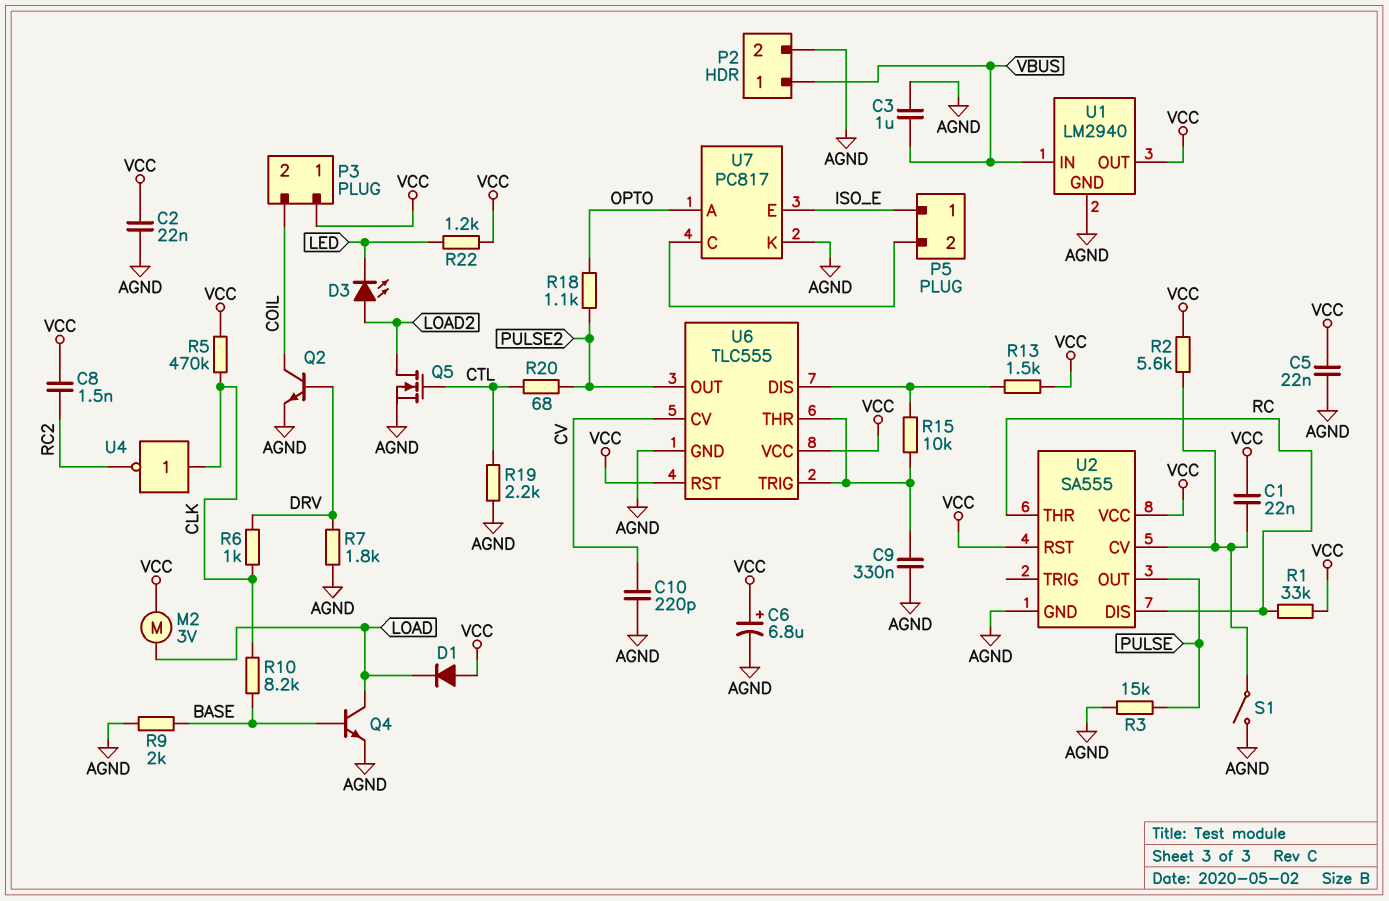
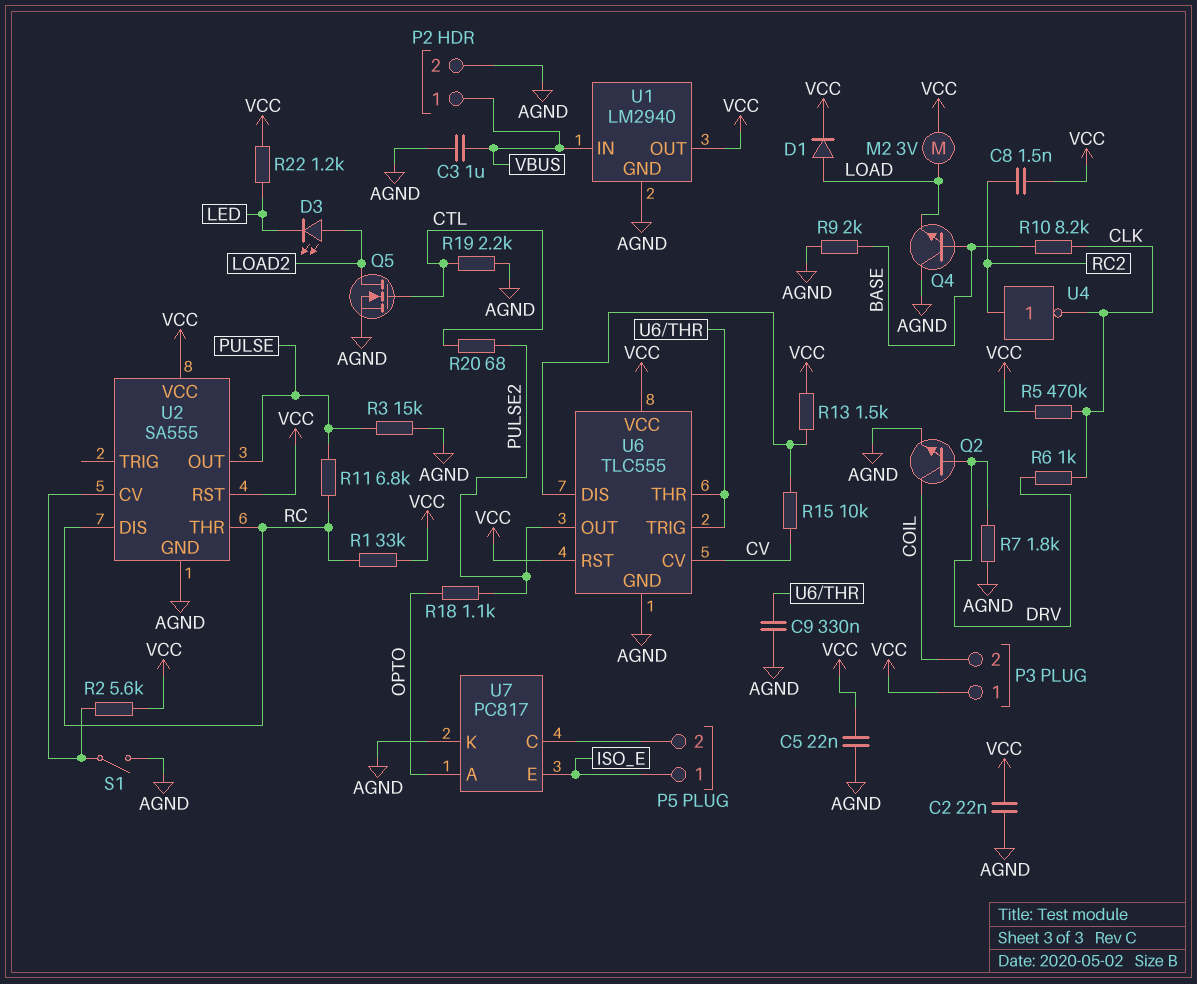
C1: 22nF (U2/CV, VCC) -> none
C6: 6.8uF (plus VCC, minus AGND) -> none
C10: 220pF (AGND, CV) -> none
D1: diode (A VCC, K LOAD) -> diode (A LOAD, K VCC)
Q4: NPN (B BASE, C LOAD, E AGND) -> NPN (B BASE, C AGND, E LOAD)
R11: none -> 6.8k (PULSE, RC)
R15: 10k (U6/DIS, U6/THR) -> 10k (CV, U6/DIS)
U4: NOT (in CLK, out RC2) -> NOT (in RC2, out CLK)

